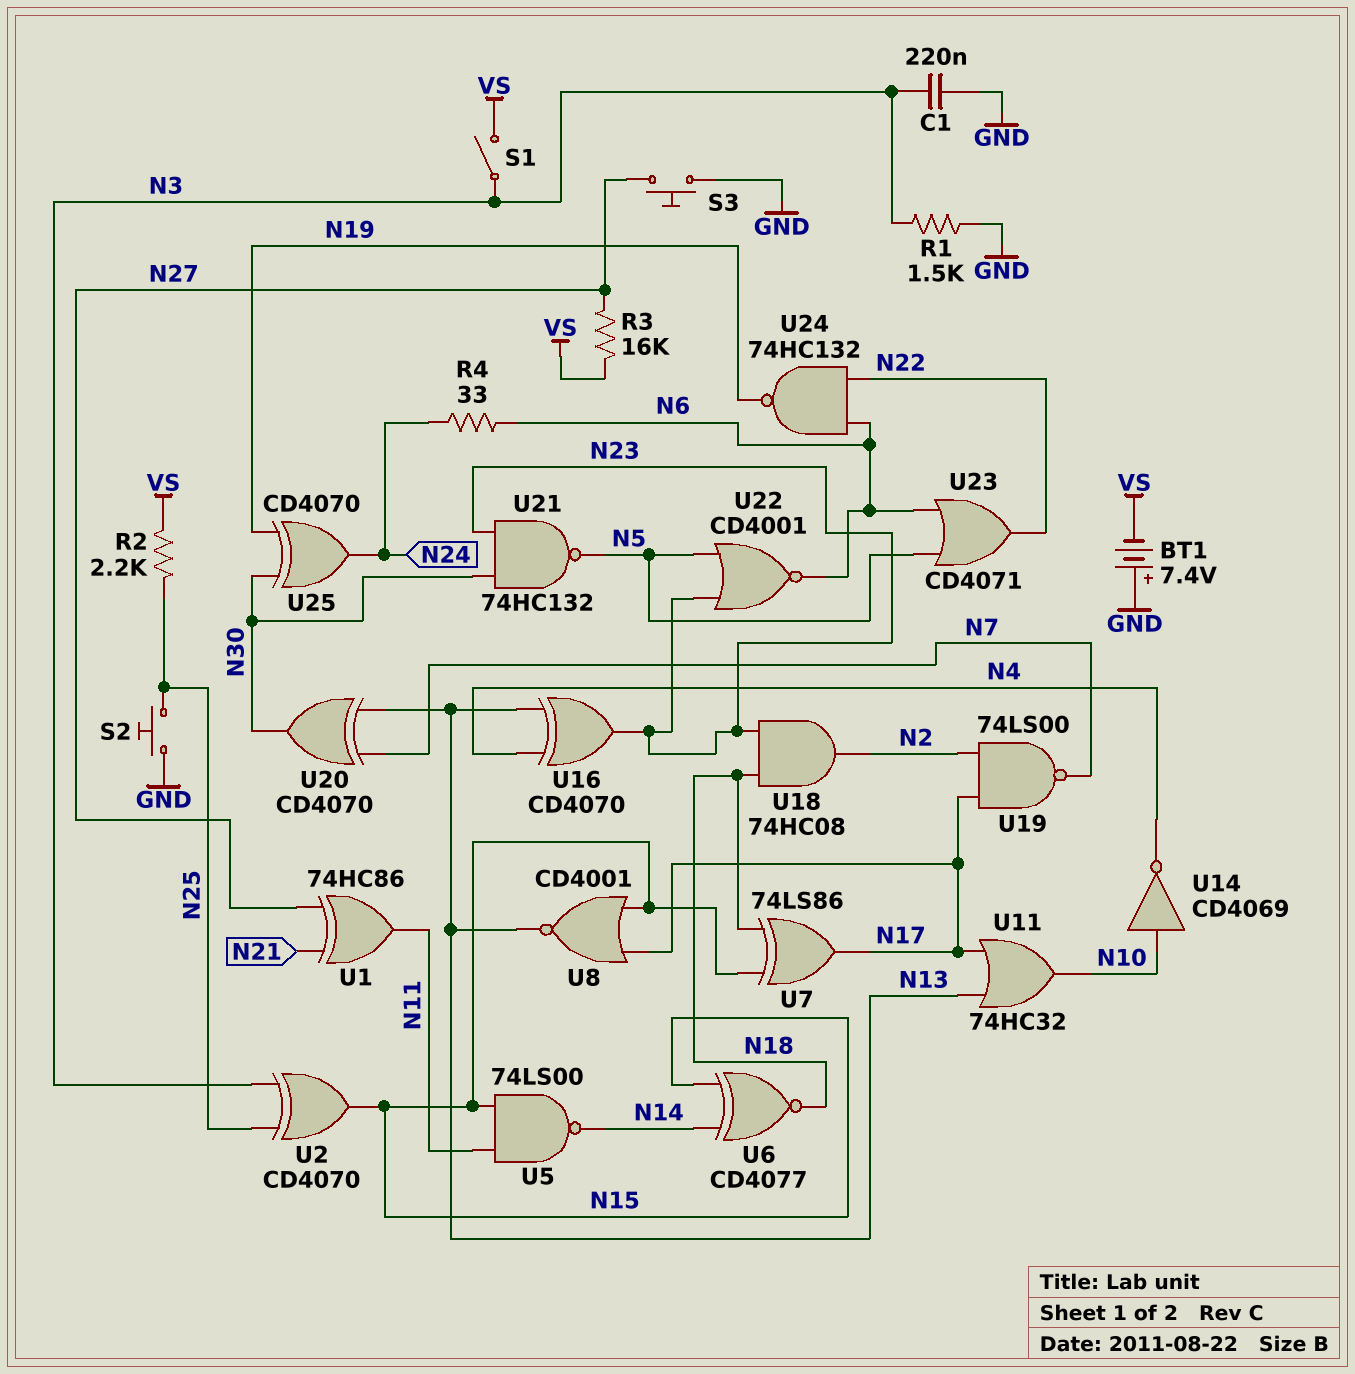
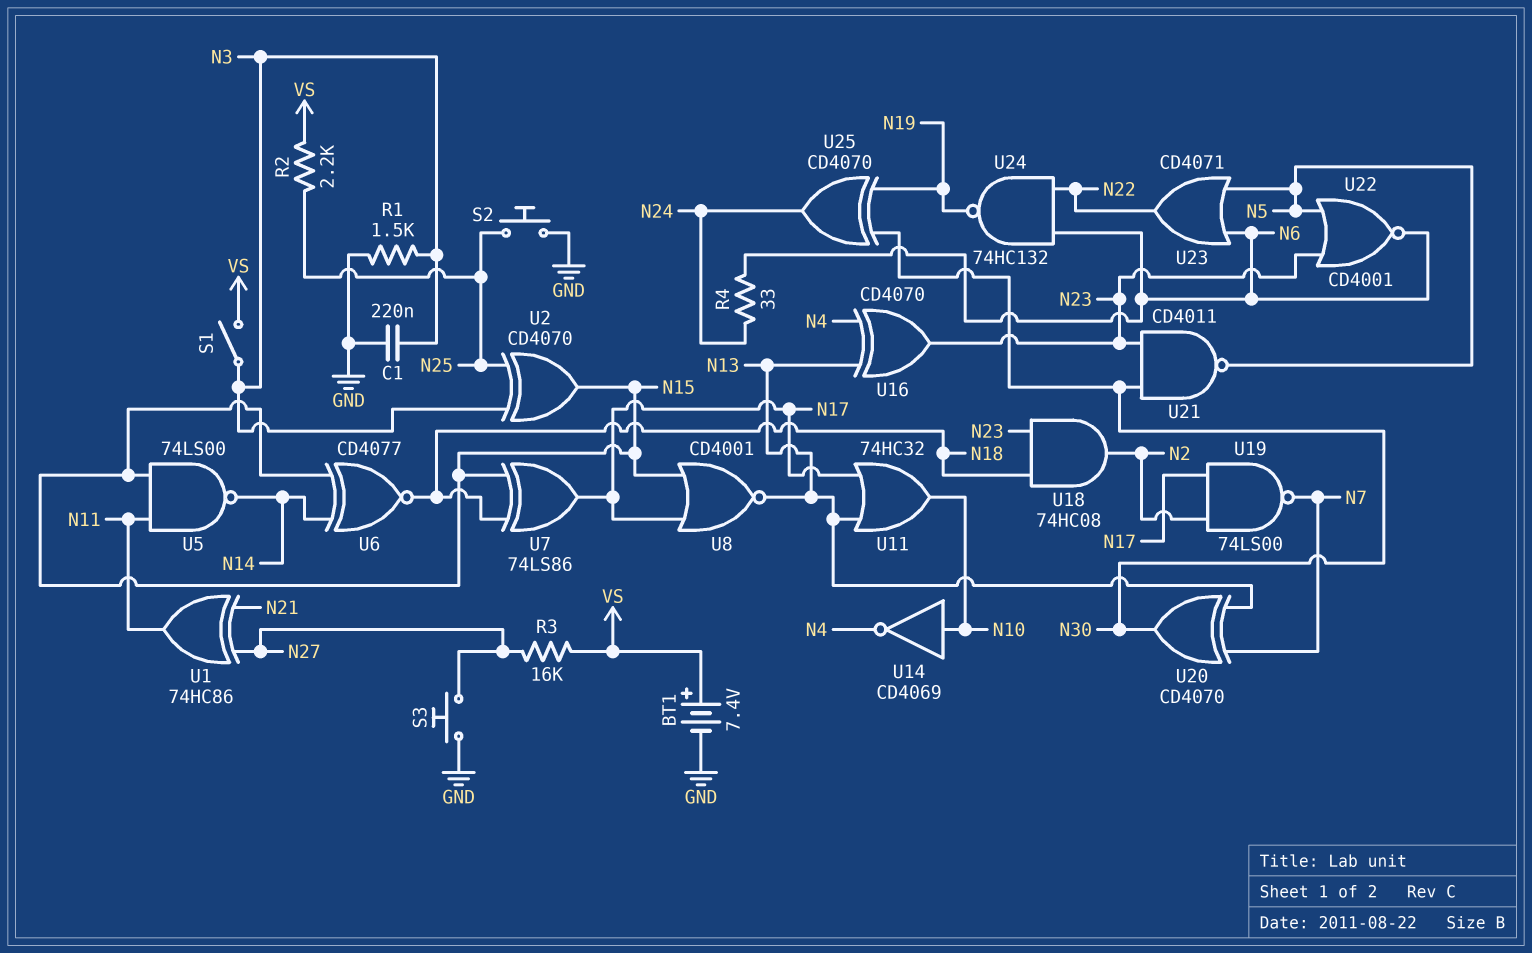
BT1: 7.4V (plus GND, minus VS) -> 7.4V (plus VS, minus GND)
U21: NAND 74HC132 (in N23, in N30, out N5) -> NAND CD4011 (in N23, in N30, out N5)

